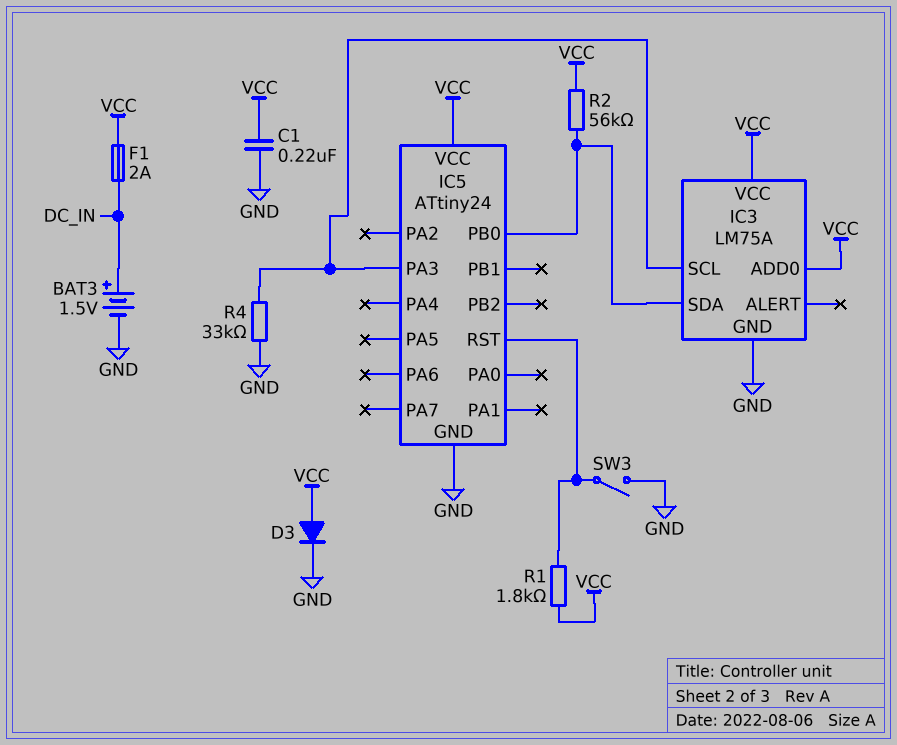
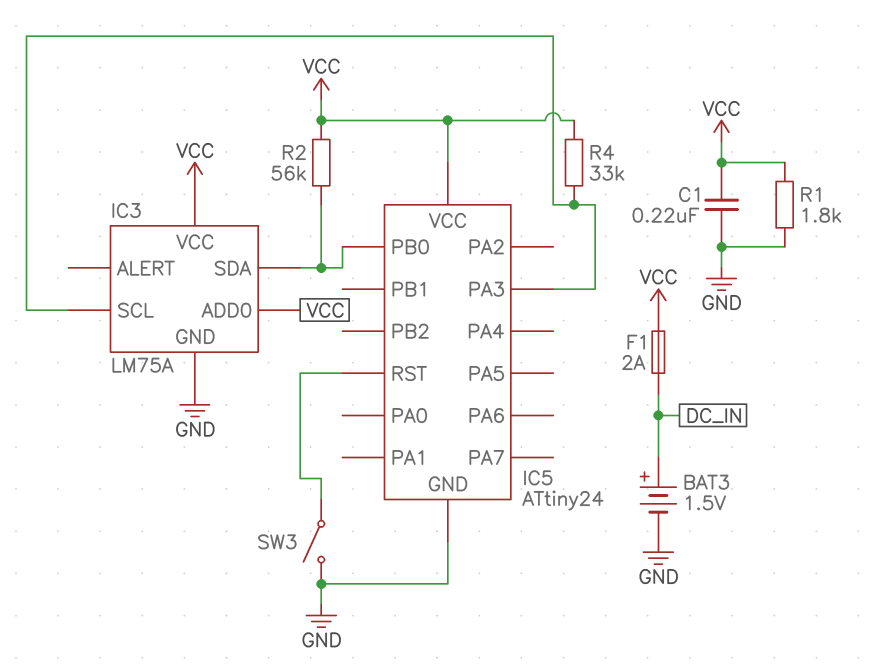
D3: diode (A VCC, K GND) -> none
R1: 1.8k (IC5/RST, VCC) -> 1.8k (GND, VCC)
R4: 33k (GND, IC3/SCL) -> 33k (IC3/SCL, VCC)

